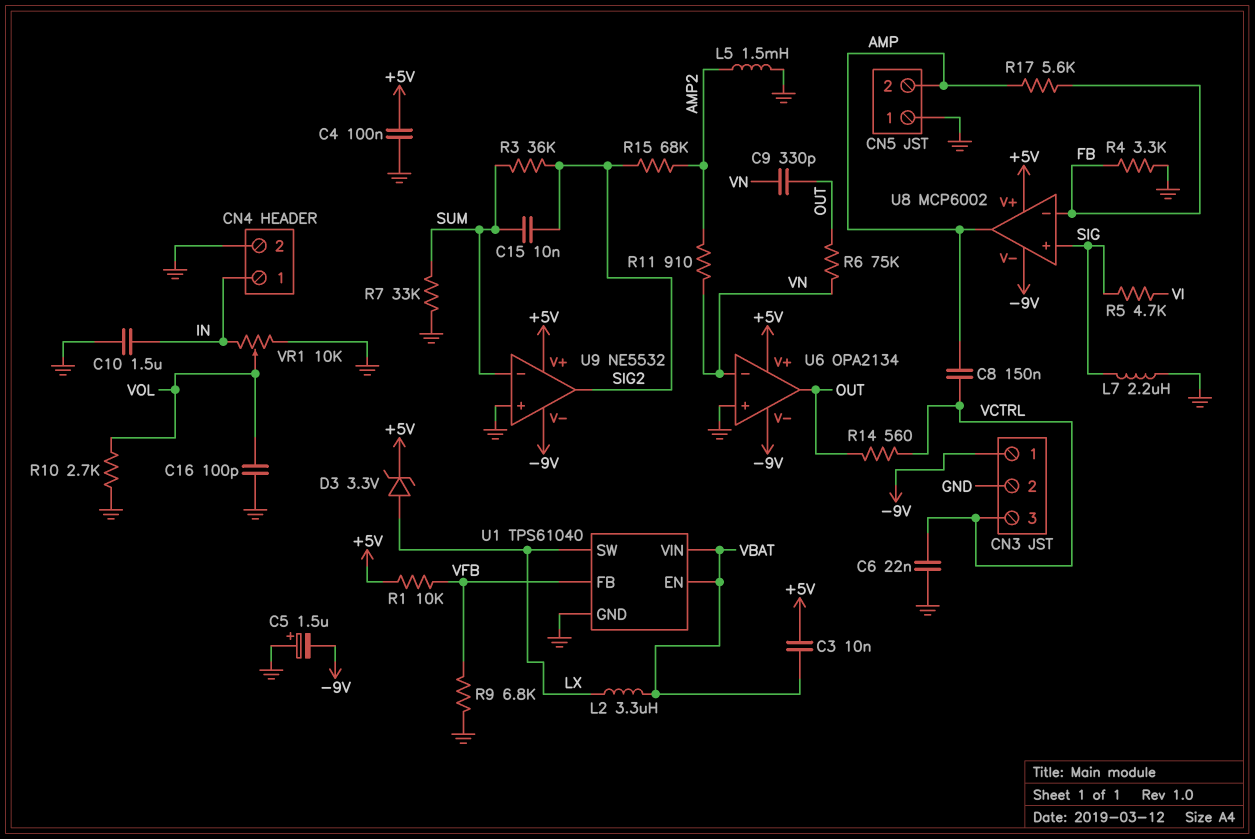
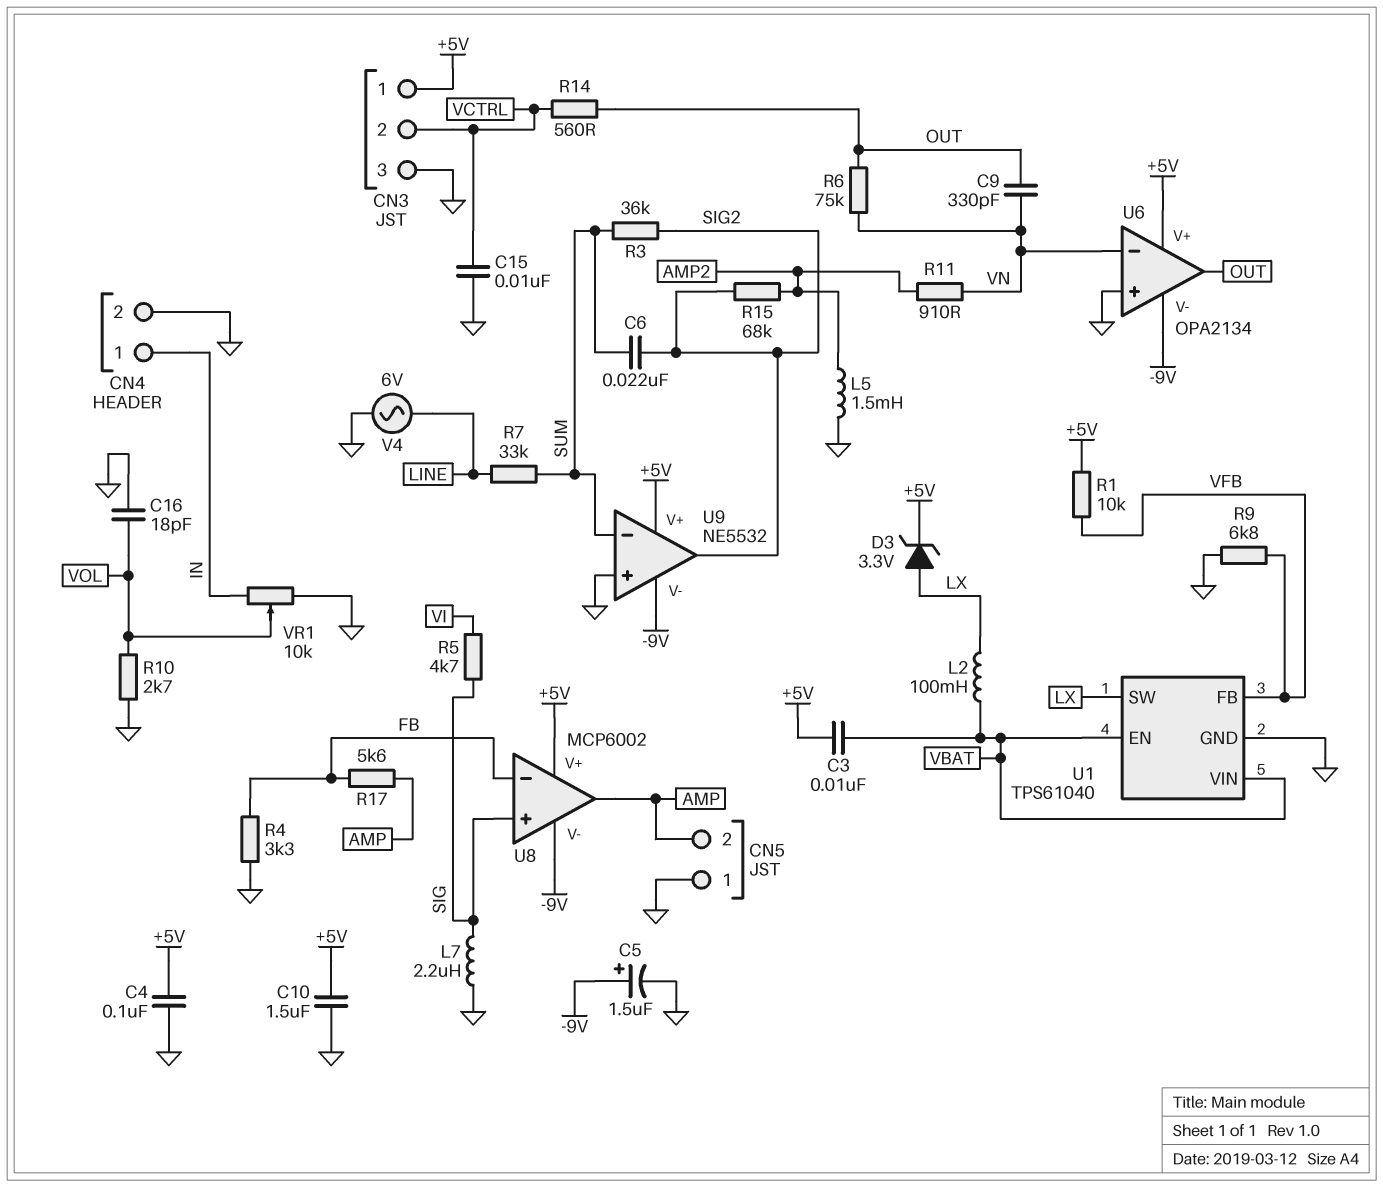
C5: 1.5uF (plus GND, minus -9V) -> 1.5uF (plus -9V, minus GND)
C6: 22nF (GND, VCTRL) -> 22nF (SIG2, SUM)
C8: 150nF (AMP, VCTRL) -> none
C10: 1.5uF (GND, IN) -> 1.5uF (+5V, GND)
C15: 10nF (SIG2, SUM) -> 10nF (GND, VCTRL)
C16: 100pF (GND, VOL) -> 18pF (GND, VOL)
CN3 pin 1: -9V -> +5V
CN3 pin 2: GND -> VCTRL
CN3 pin 3: VCTRL -> GND
L2: 3.3uH (LX, VBAT) -> 100mH (LX, VBAT)
R7: 33k (GND, SUM) -> 33k (LINE, SUM)
V4: none -> AC 6V (GND, LINE)

